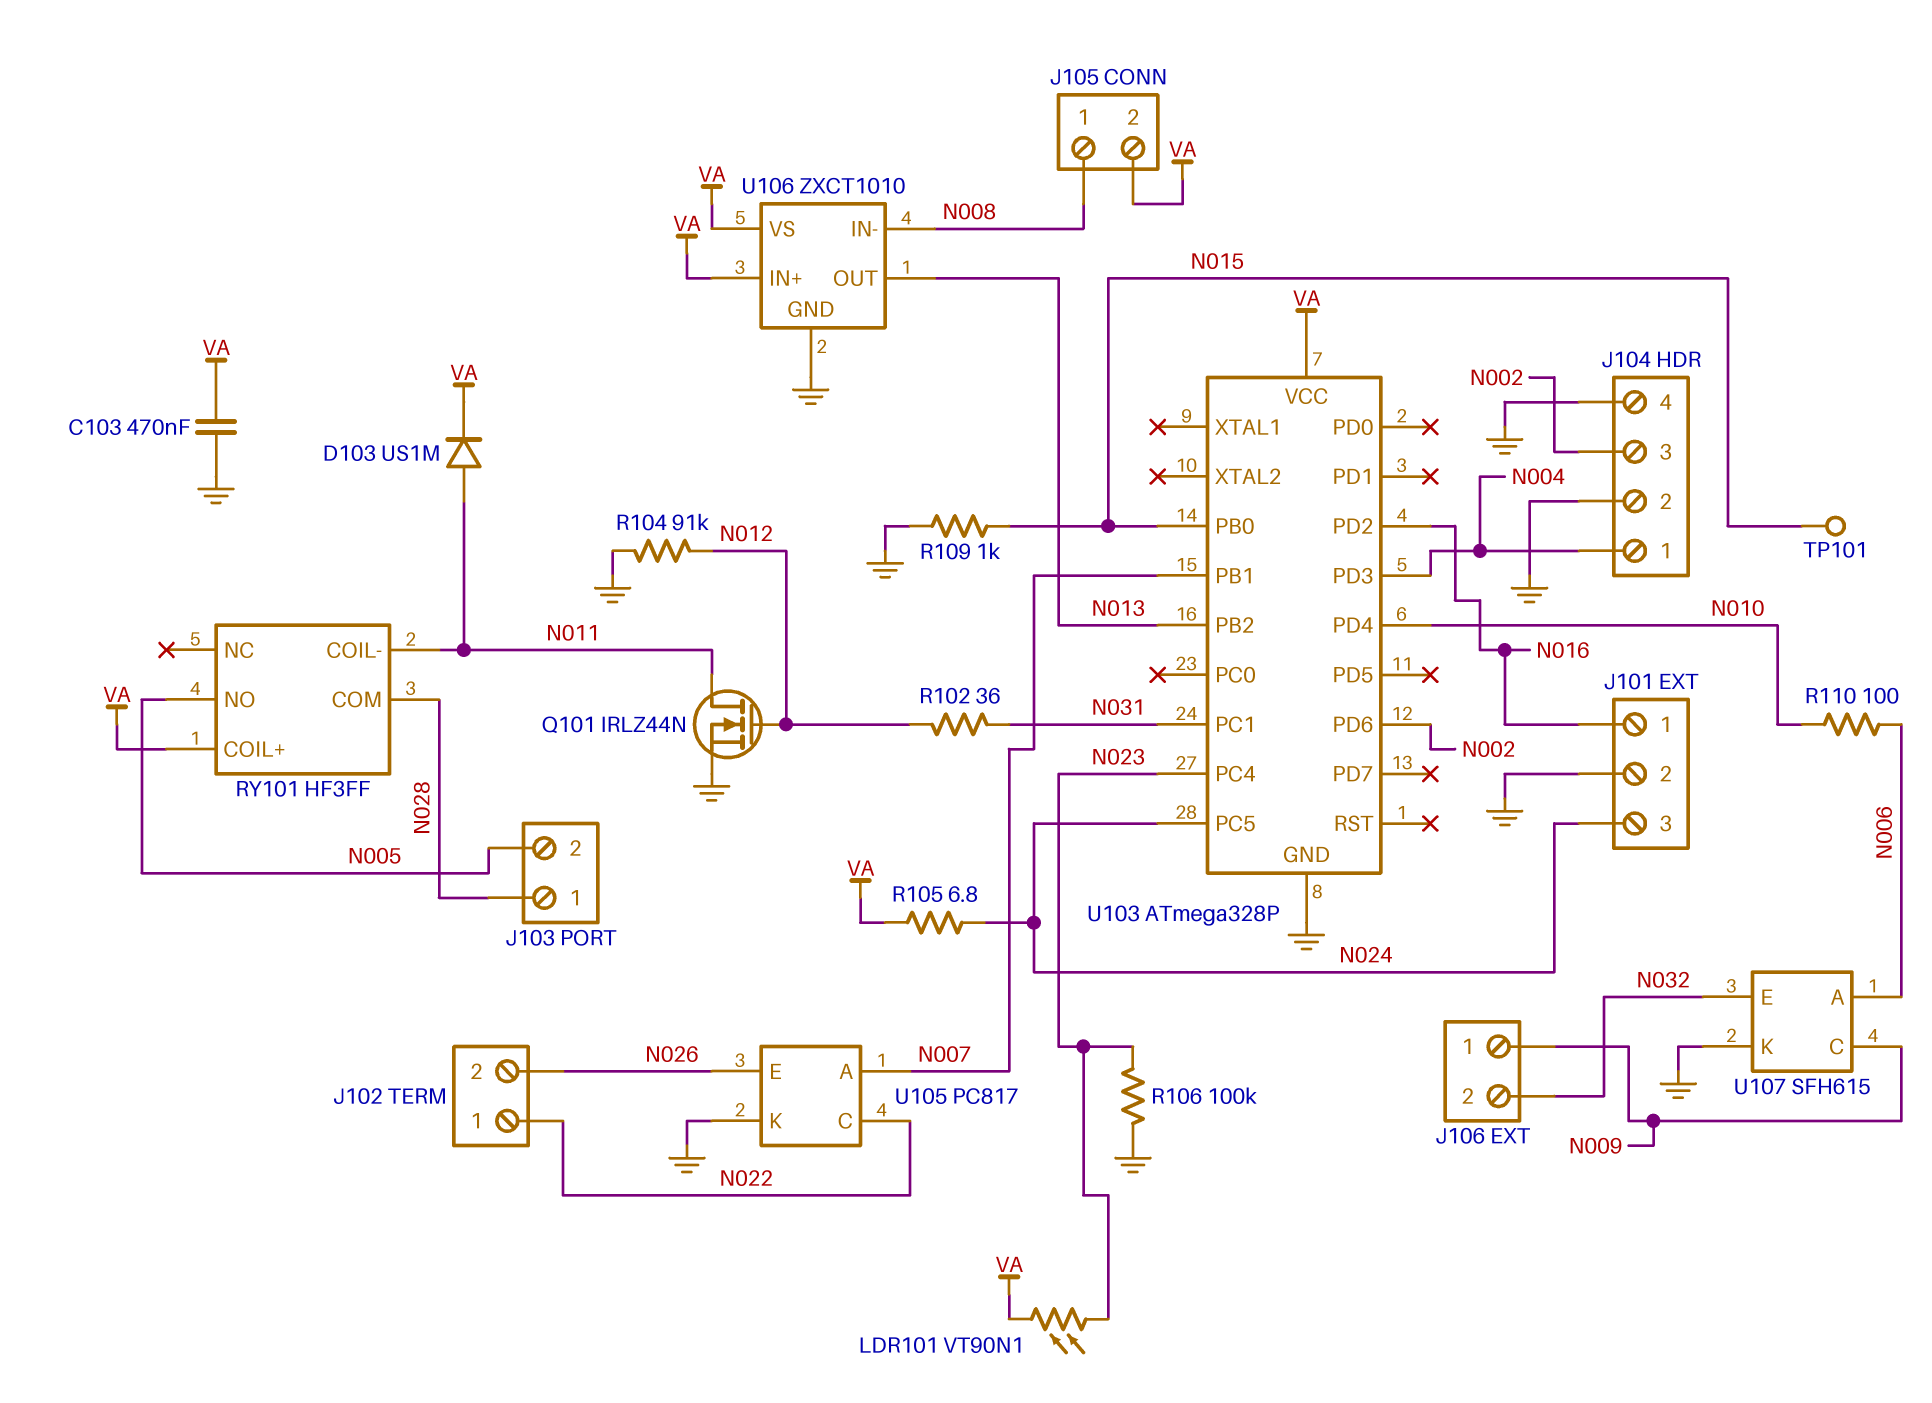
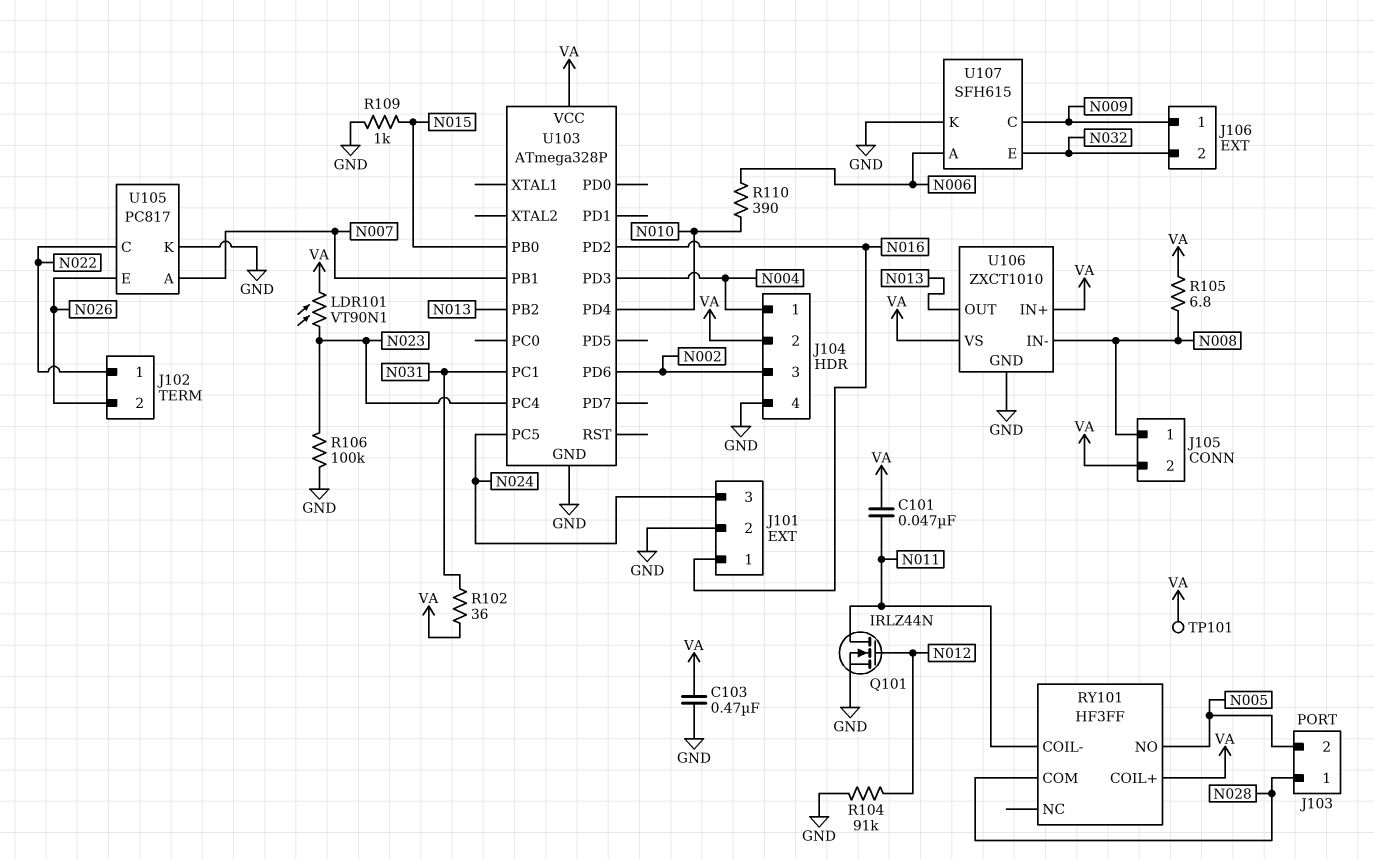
C101: none -> 47nF (N011, VA)
D103: diode US1M (A N011, K VA) -> none
J104 pin 2: GND -> VA
R102: 36 (N012, N031) -> 36 (N031, VA)
R105: 6.8 (N024, VA) -> 6.8 (N008, VA)
R110: 100 (N006, N010) -> 390 (N006, N010)
TP101: test point (N015) -> test point (VA)

